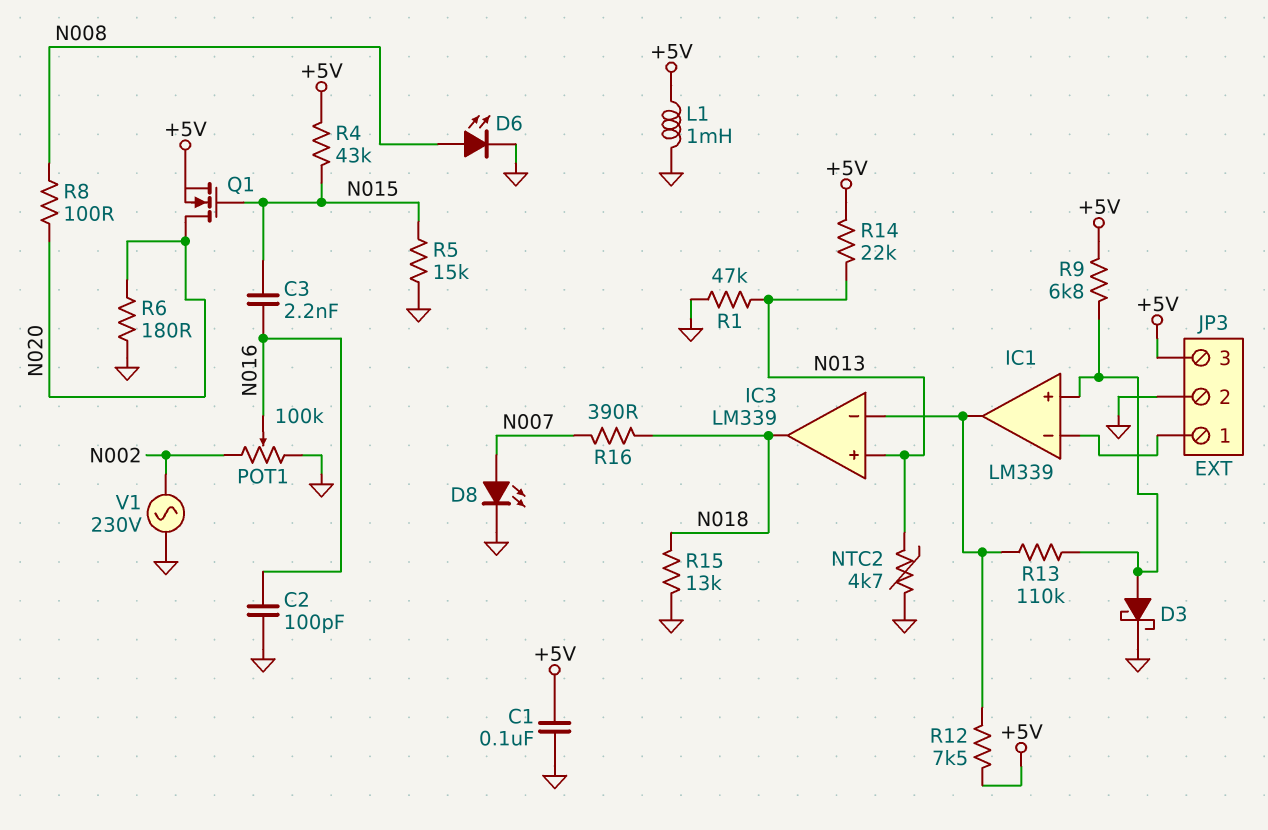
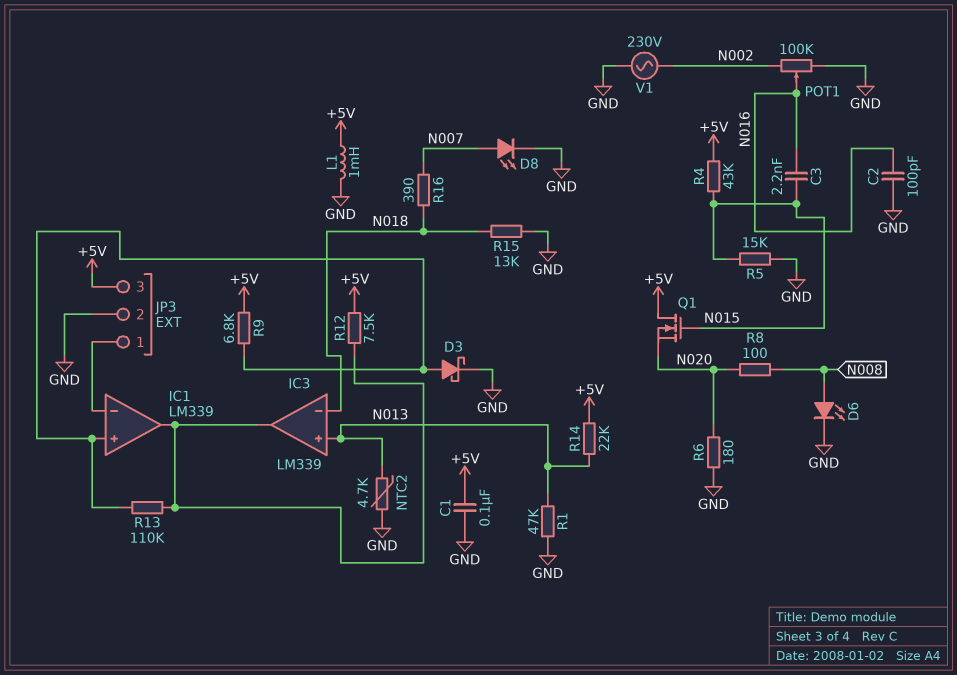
IC3 pin in-: IC1/out -> N018
IC3 pin out: N018 -> IC1/out
Q1: NMOS (G N015, D N020, S +5V) -> NMOS (G N015, D +5V, S N020)

